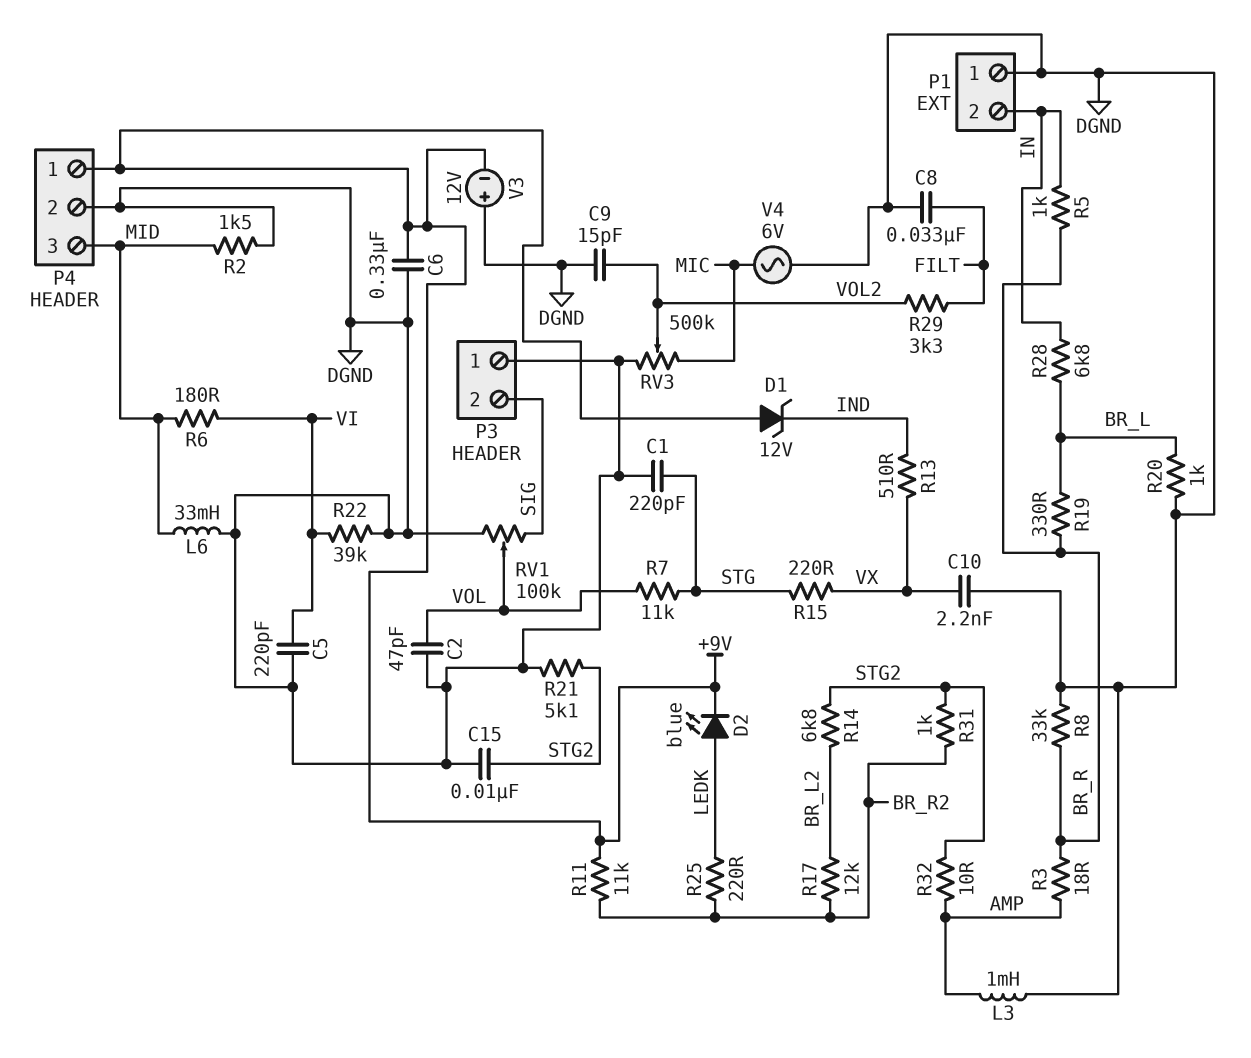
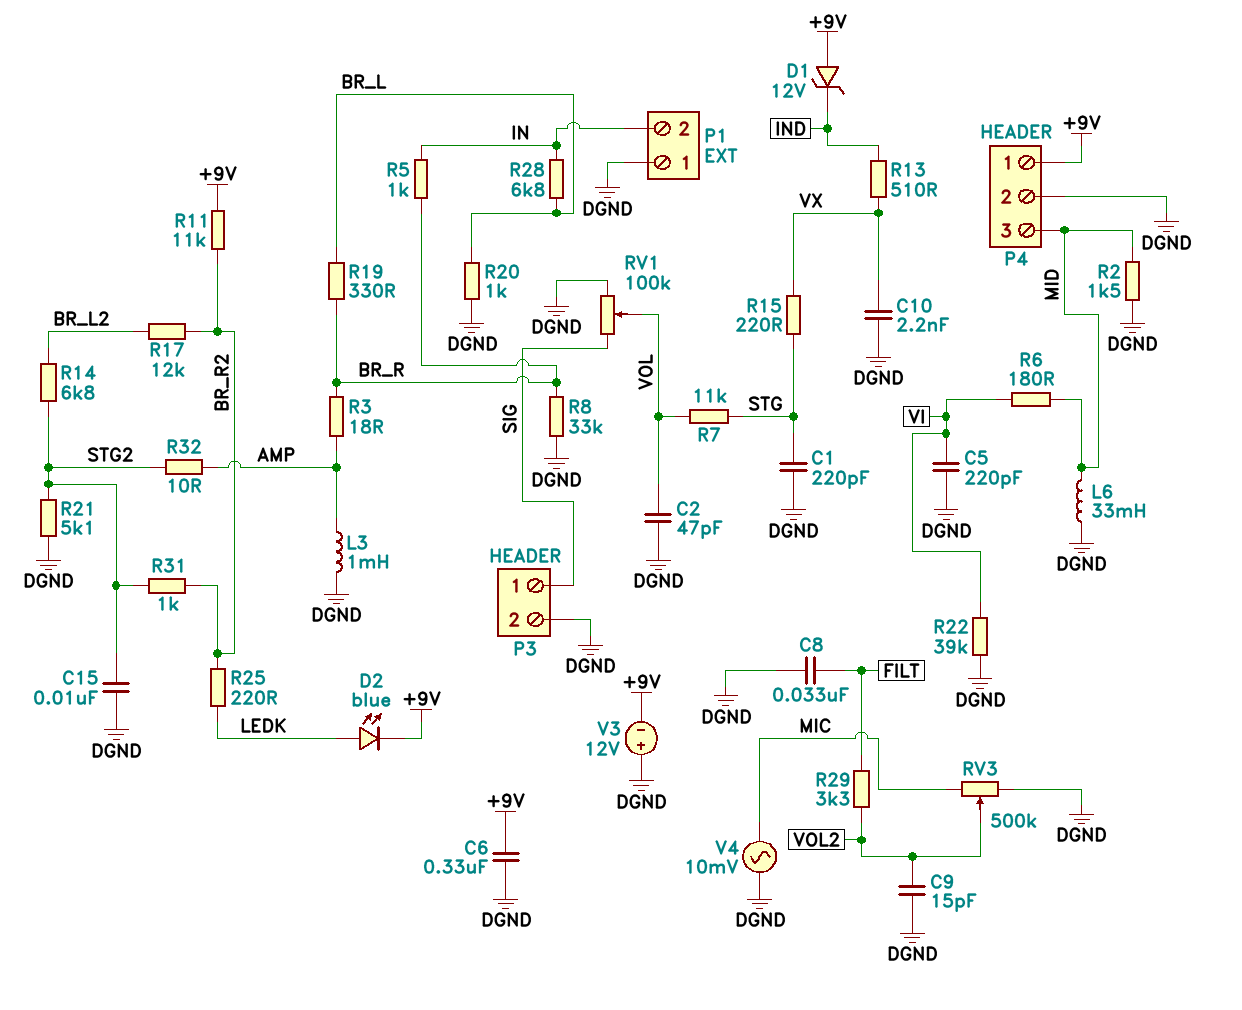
P3 pin 1: DGND -> SIG
P3 pin 2: SIG -> DGND
V4: AC 6V (DGND, MIC) -> AC 10mV (DGND, MIC)

